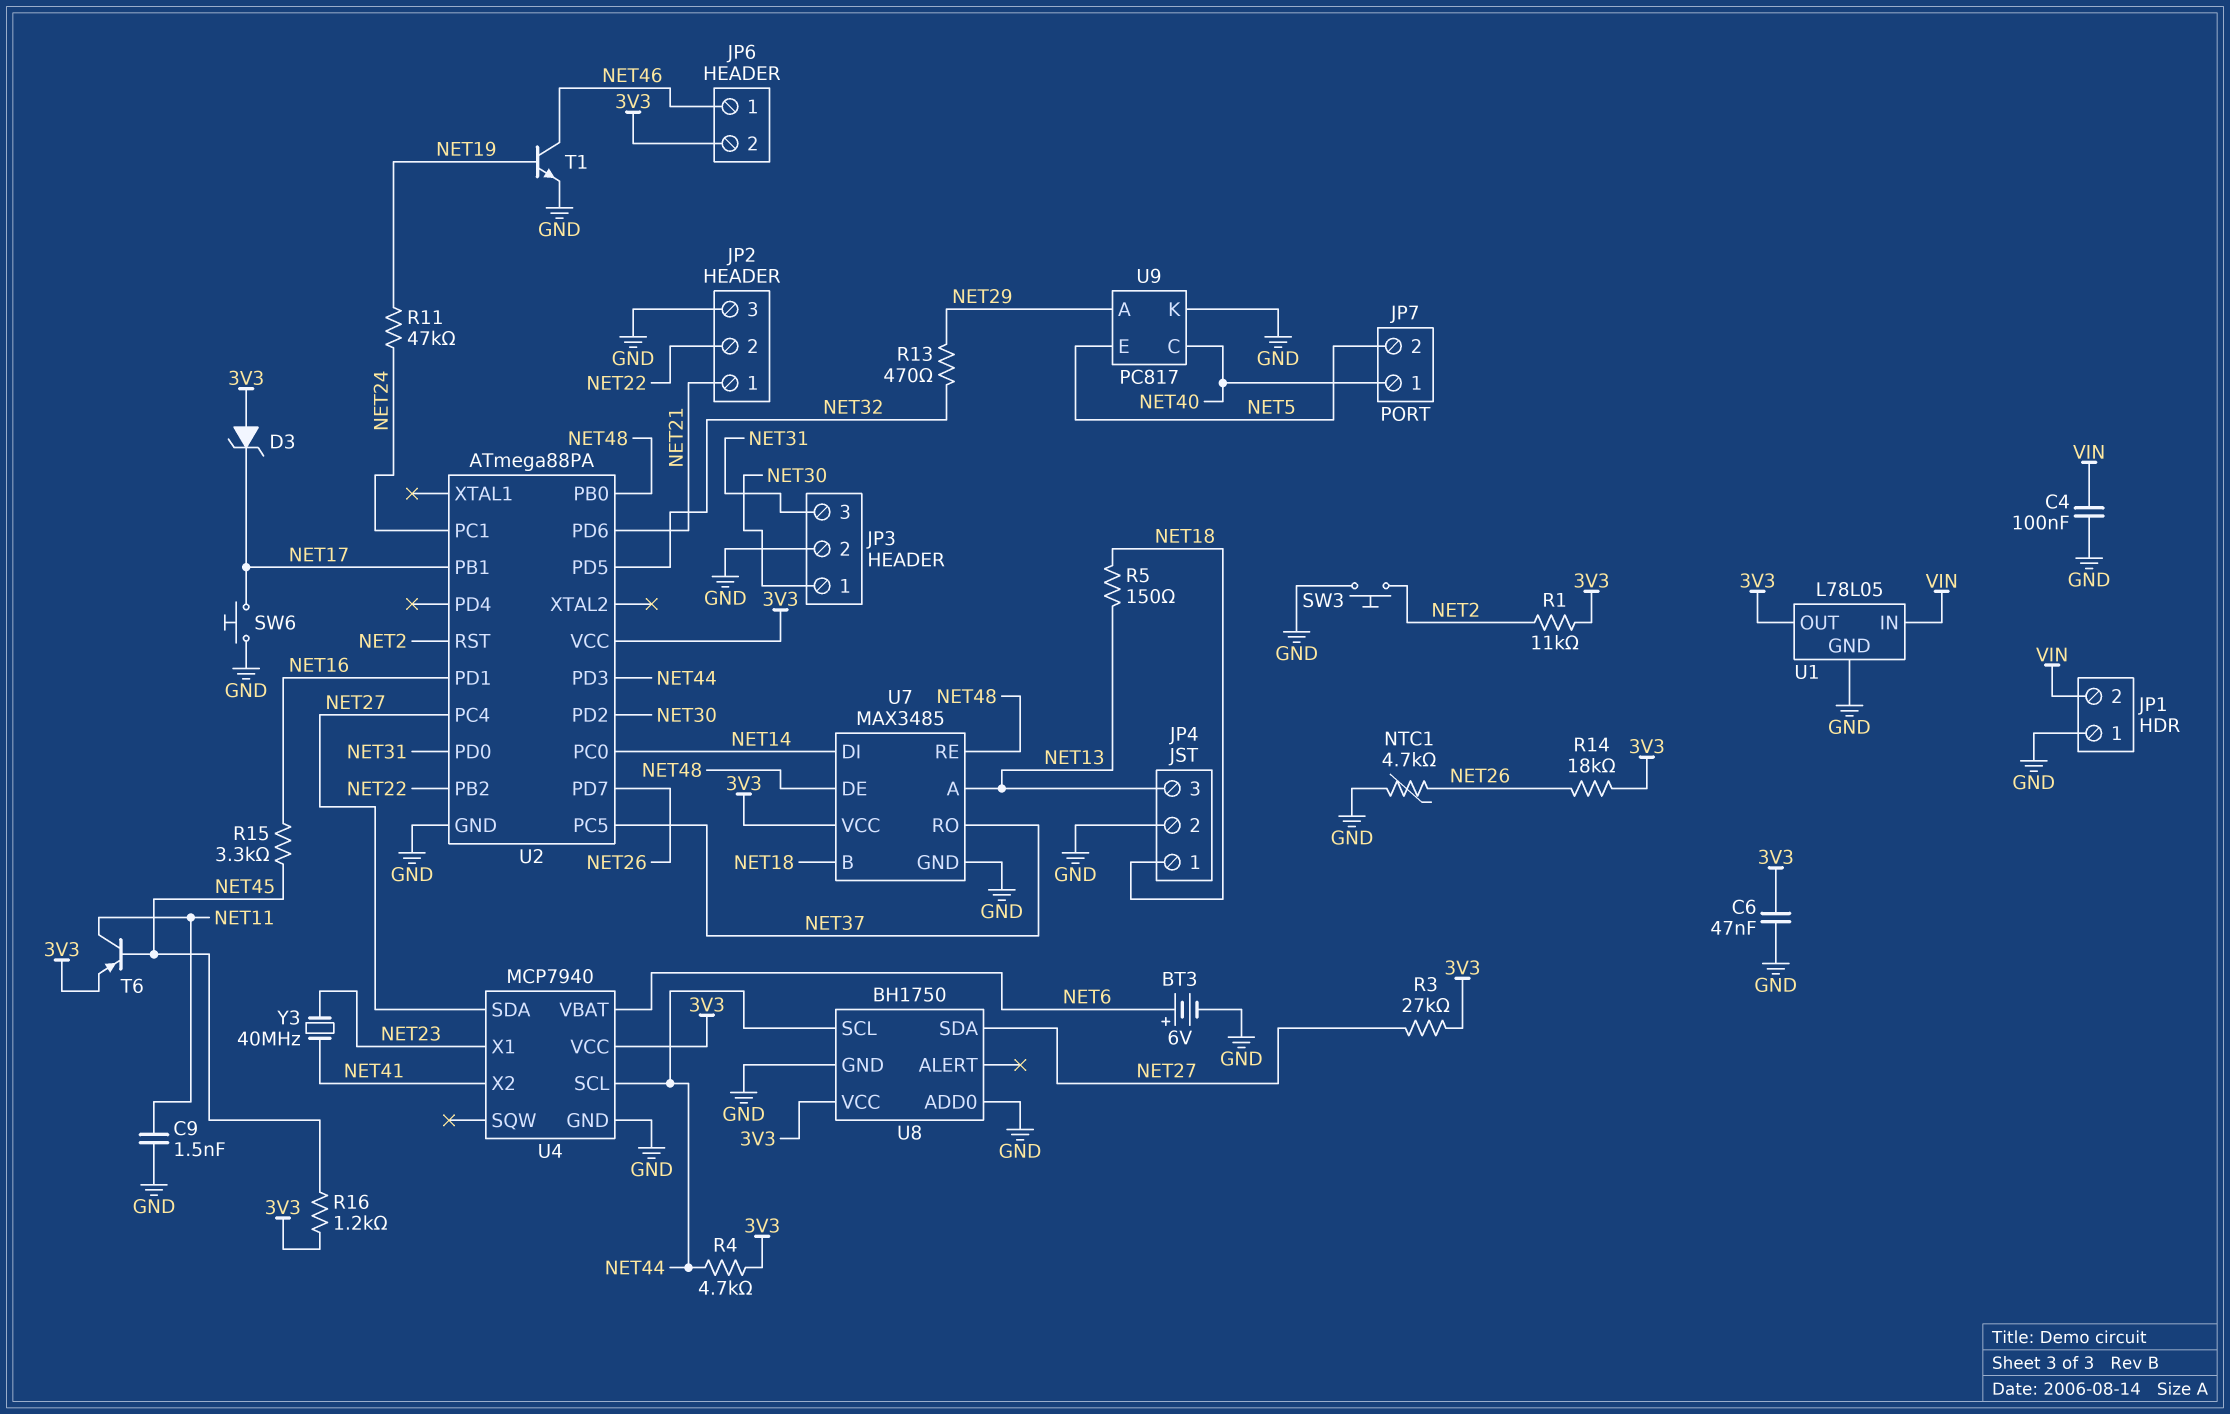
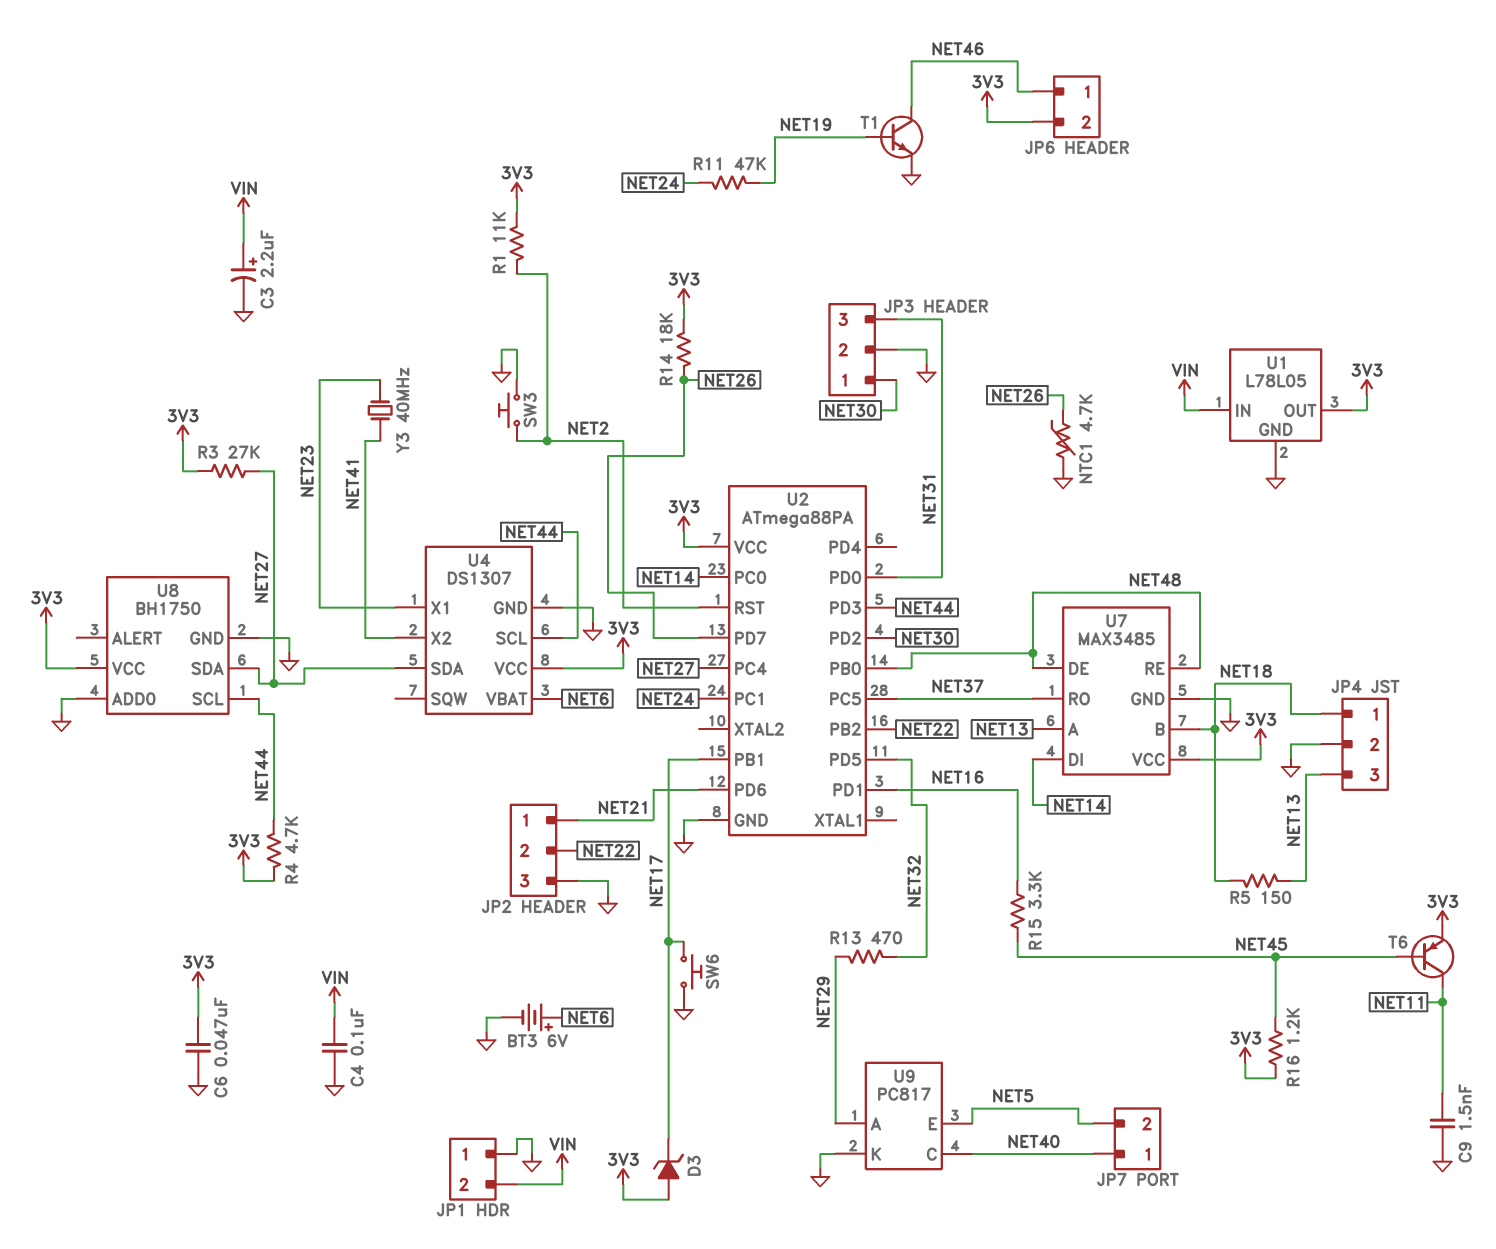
C3: none -> 2.2uF (plus VIN, minus GND)
U4: MCP7940 -> DS1307

